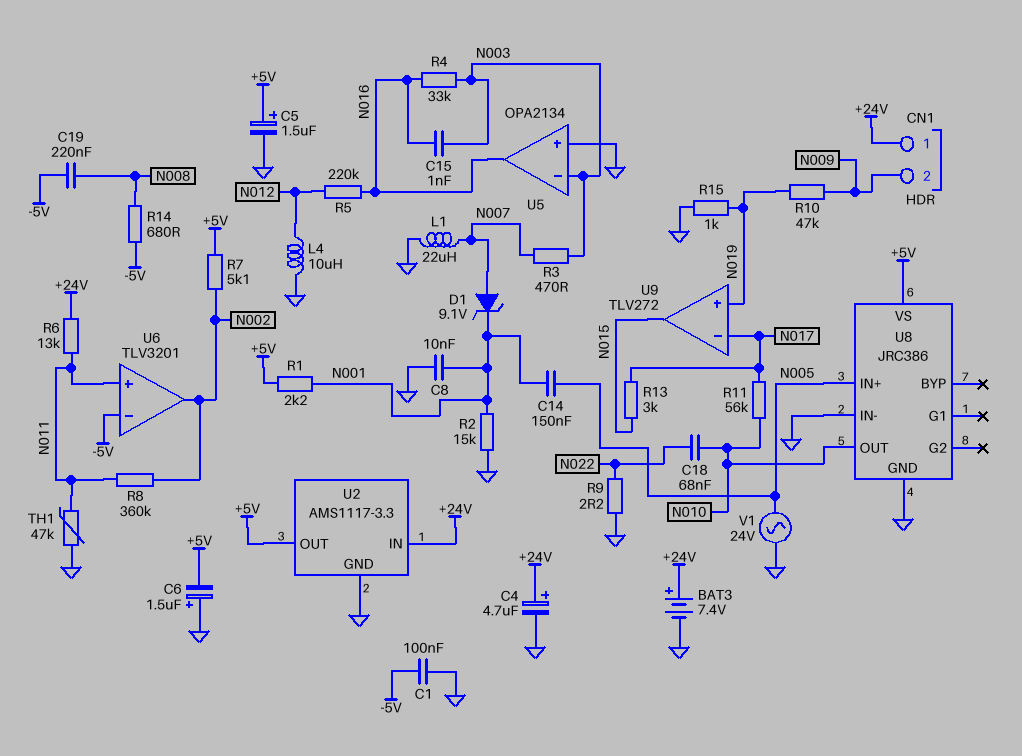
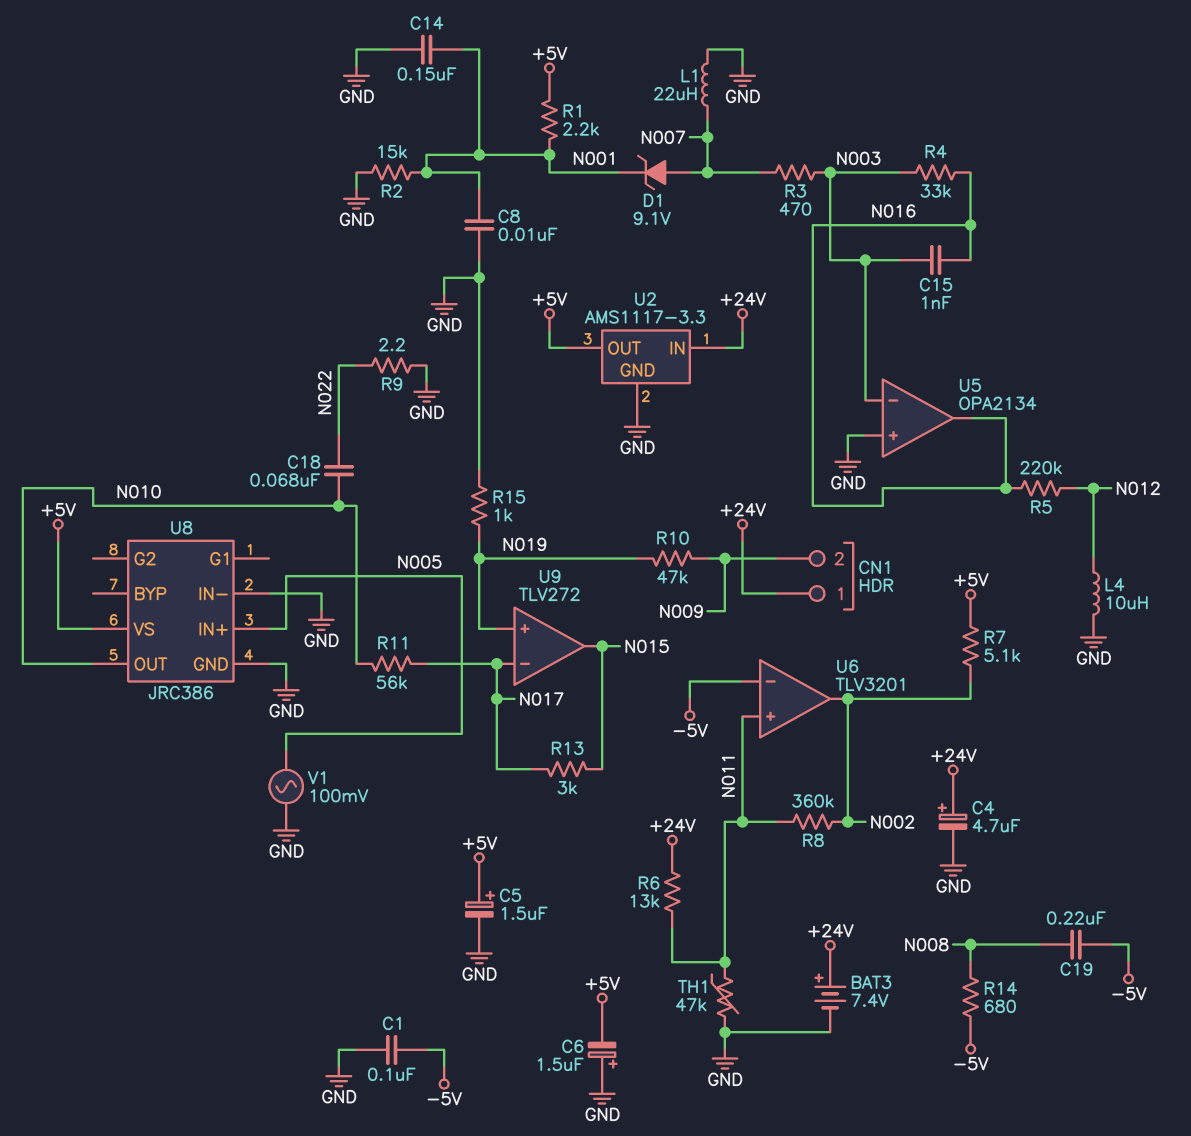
C14: 150nF (N001, N005) -> 150nF (GND, N001)
V1: AC 24V (GND, N005) -> AC 100mV (GND, N005)

